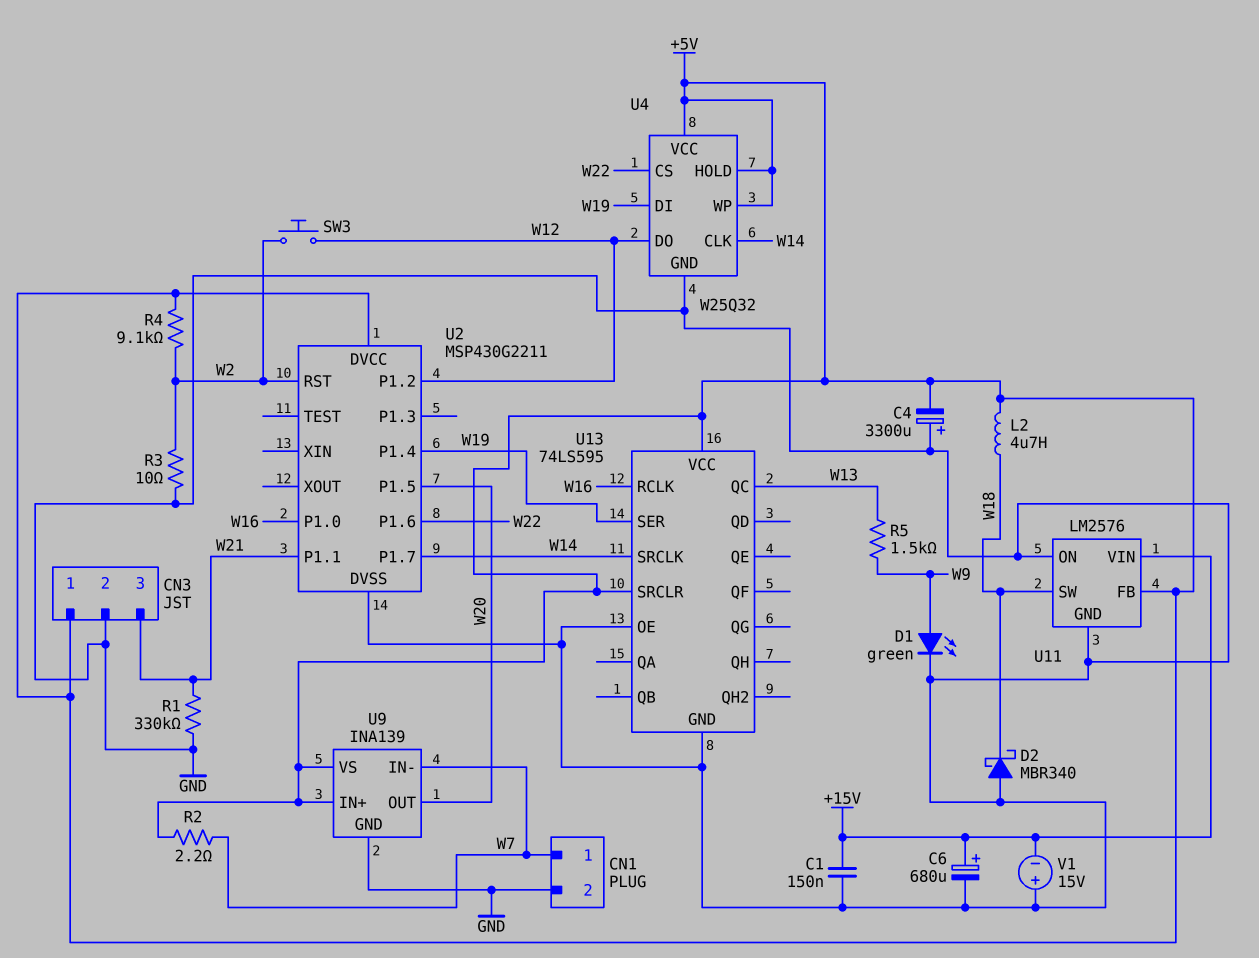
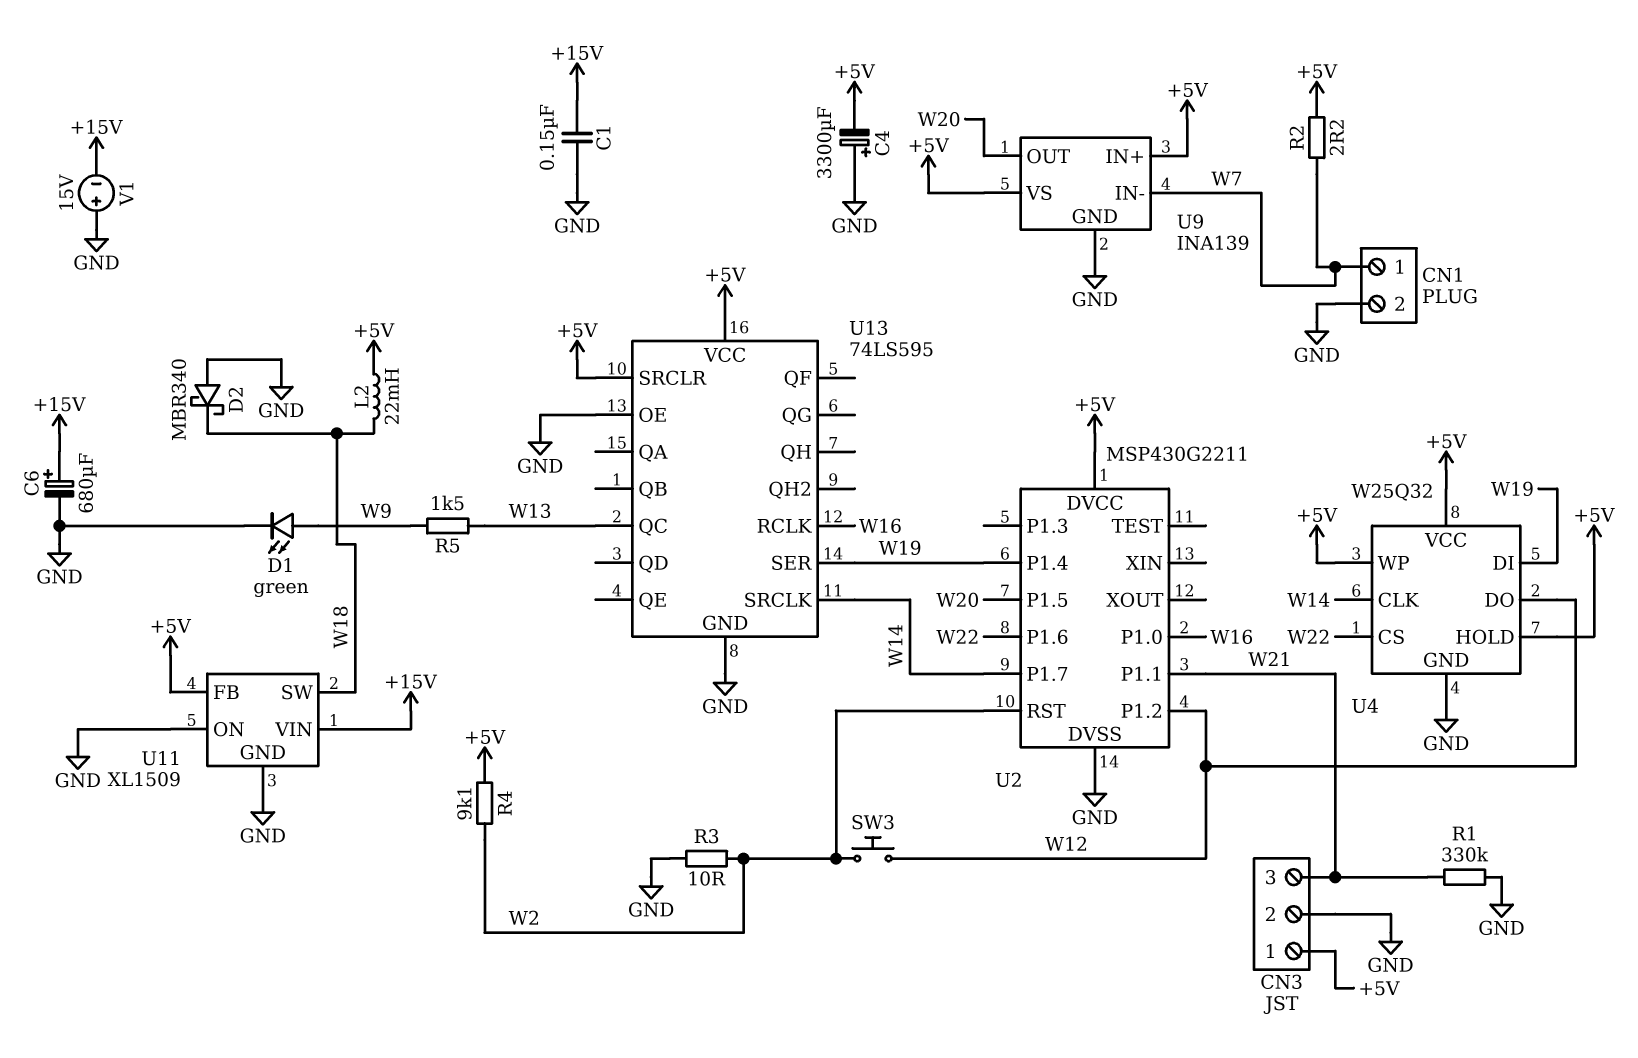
L2: 4.7uH (+5V, W18) -> 22mH (+5V, W18)
U11: LM2576 -> XL1509

